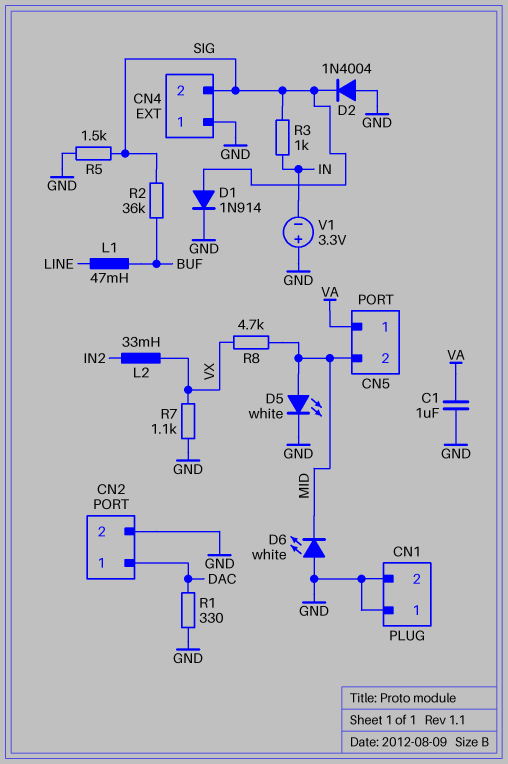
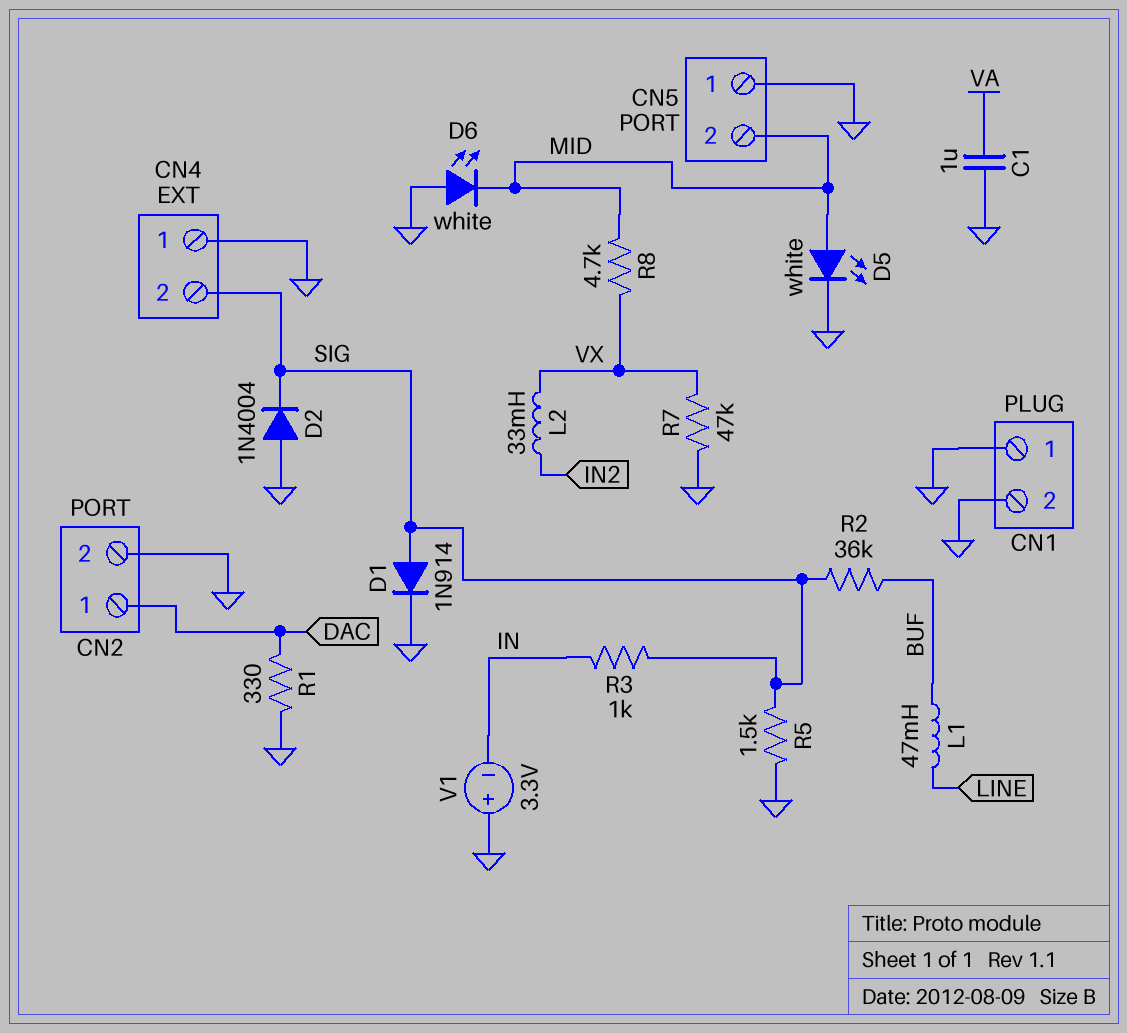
CN5 pin 1: VA -> GND
R7: 1.1k (GND, VX) -> 47k (GND, VX)

